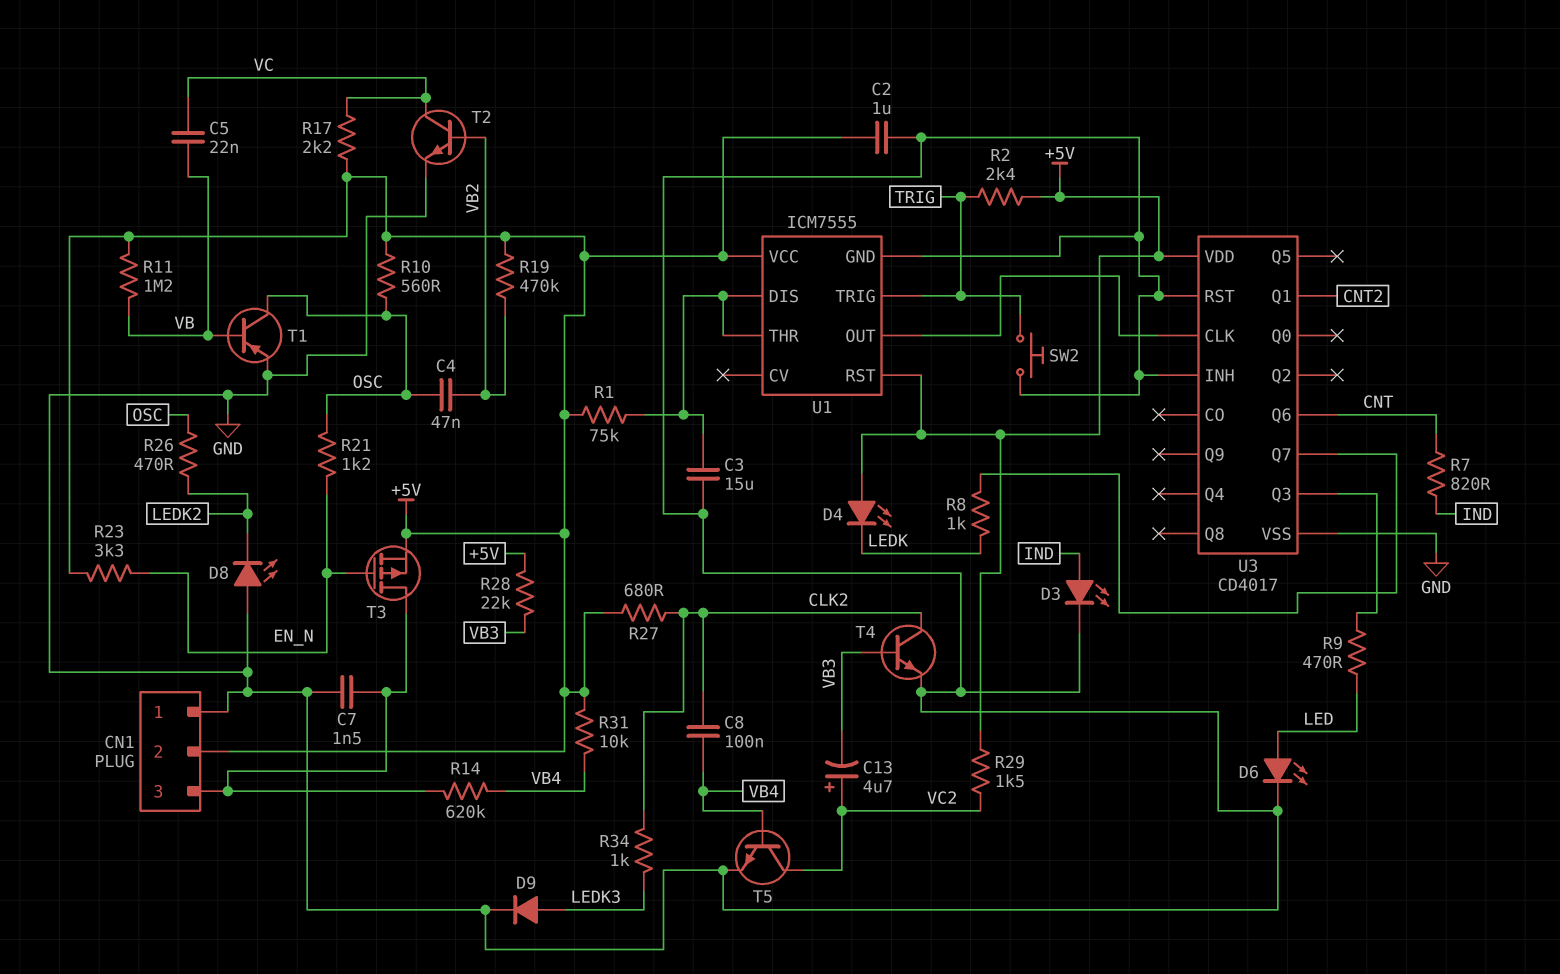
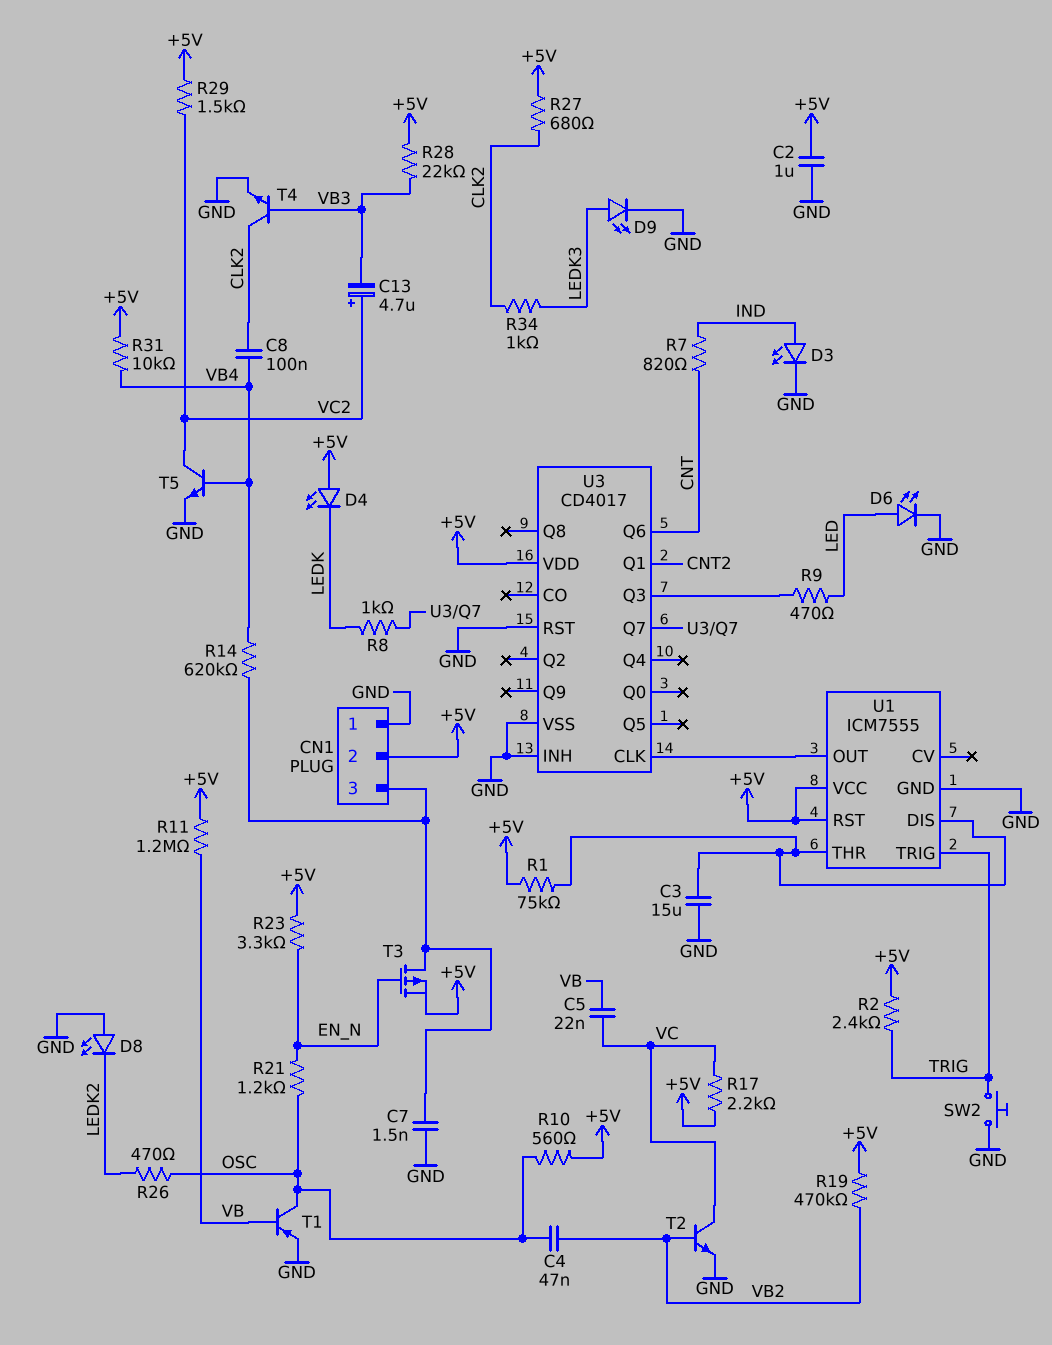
D9: diode (A LEDK3, K GND) -> LED (A LEDK3, K GND)

